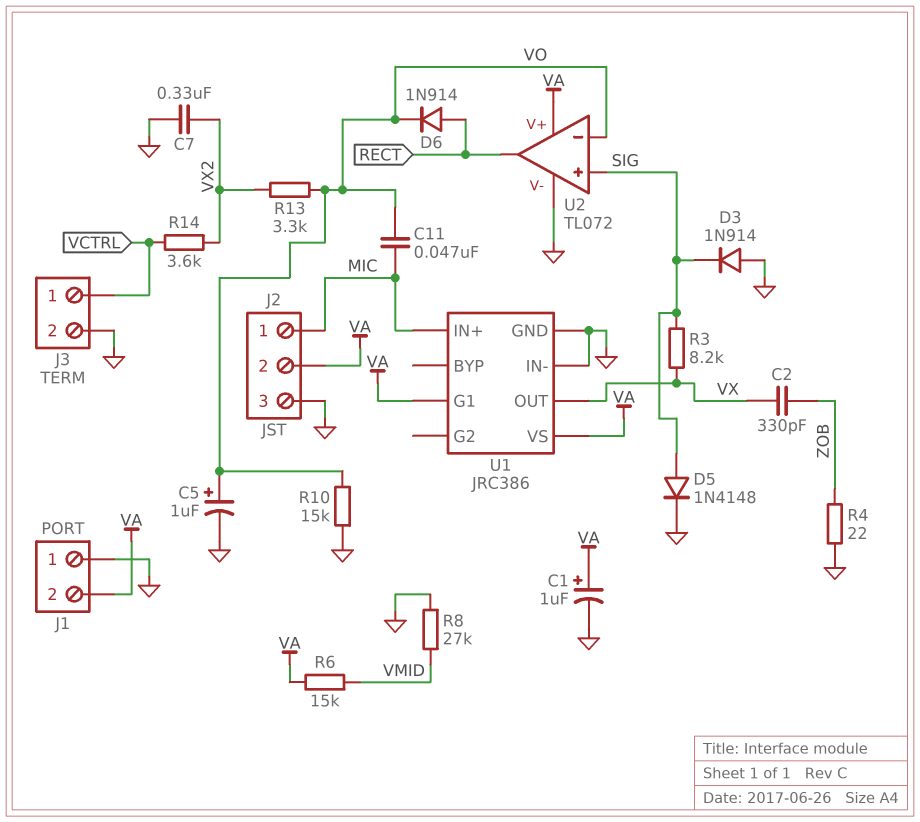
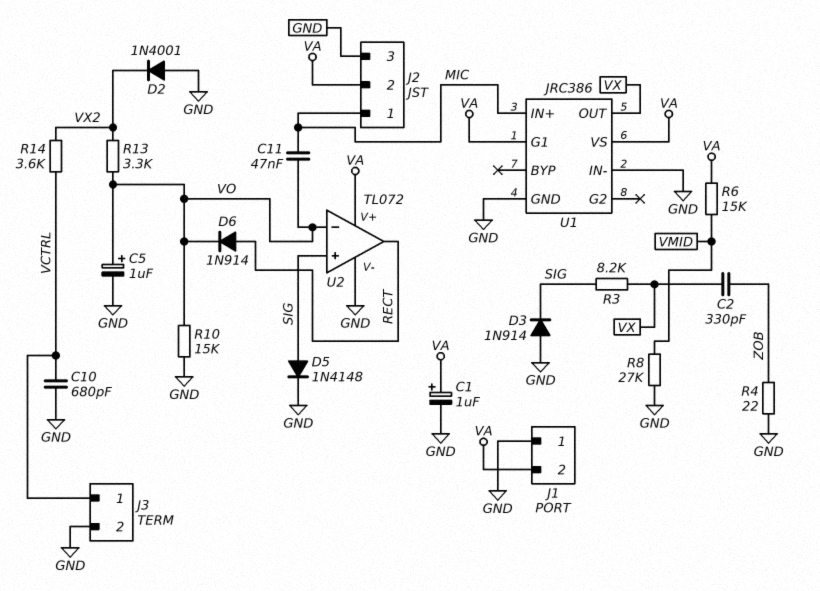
C7: 330nF (GND, VX2) -> none
C10: none -> 680pF (GND, VCTRL)
D2: none -> diode 1N4001 (A GND, K VX2)

